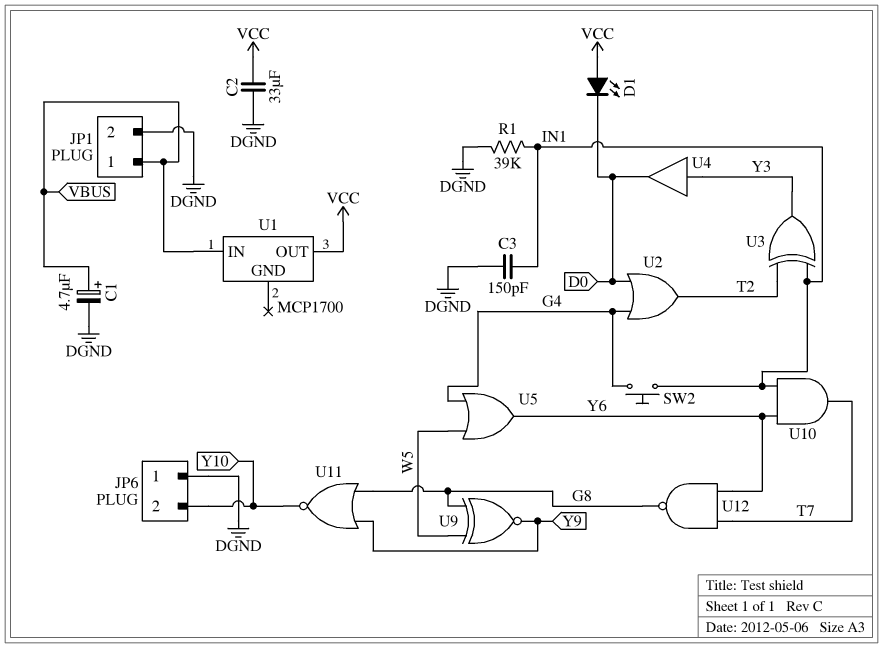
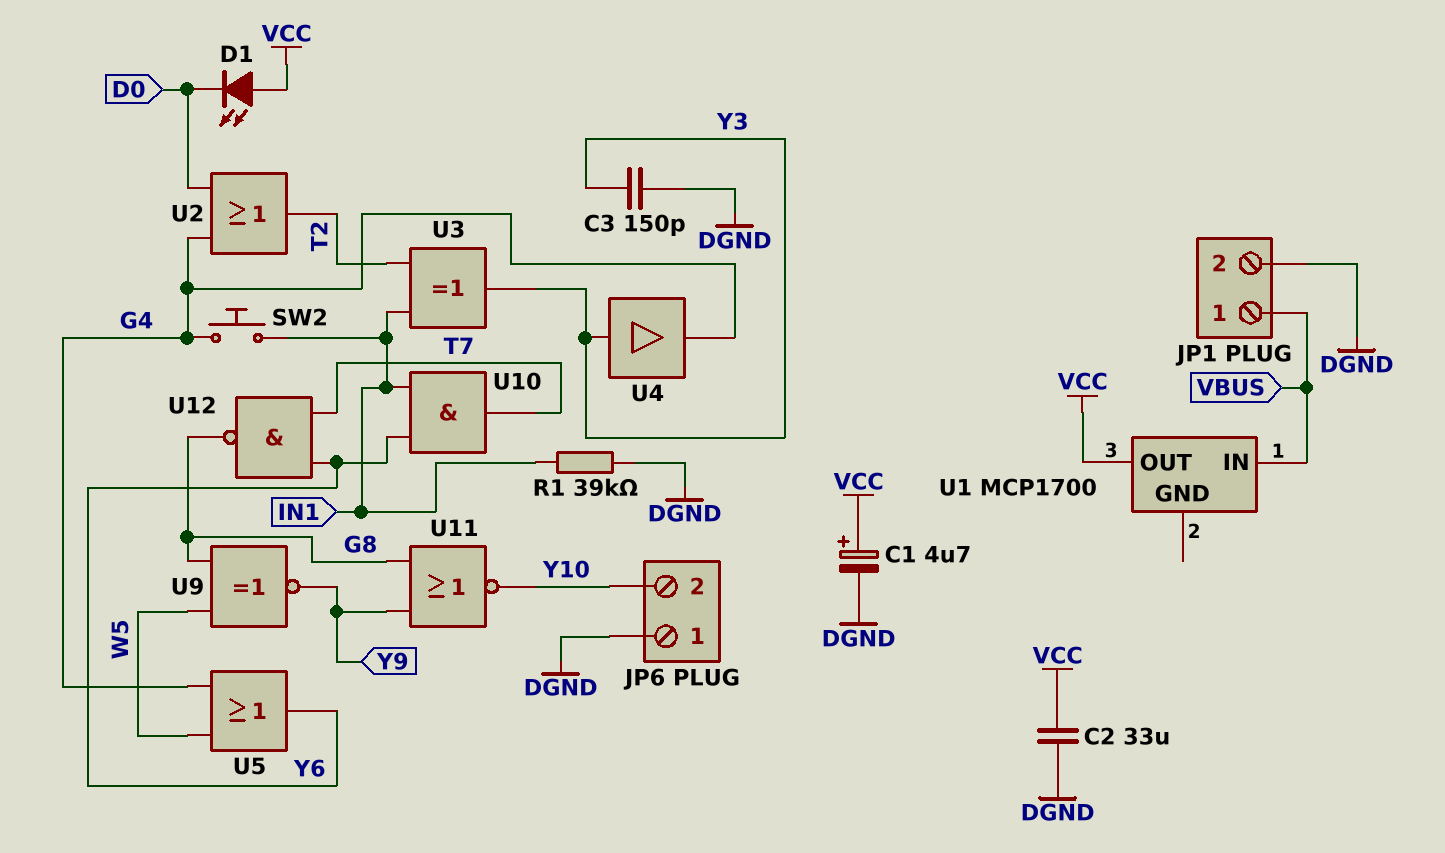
C1: 4.7uF (plus VBUS, minus DGND) -> 4.7uF (plus VCC, minus DGND)
C3: 150pF (DGND, IN1) -> 150pF (DGND, Y3)
U4: buffer (in Y3, out D0) -> buffer (in Y3, out G4)

